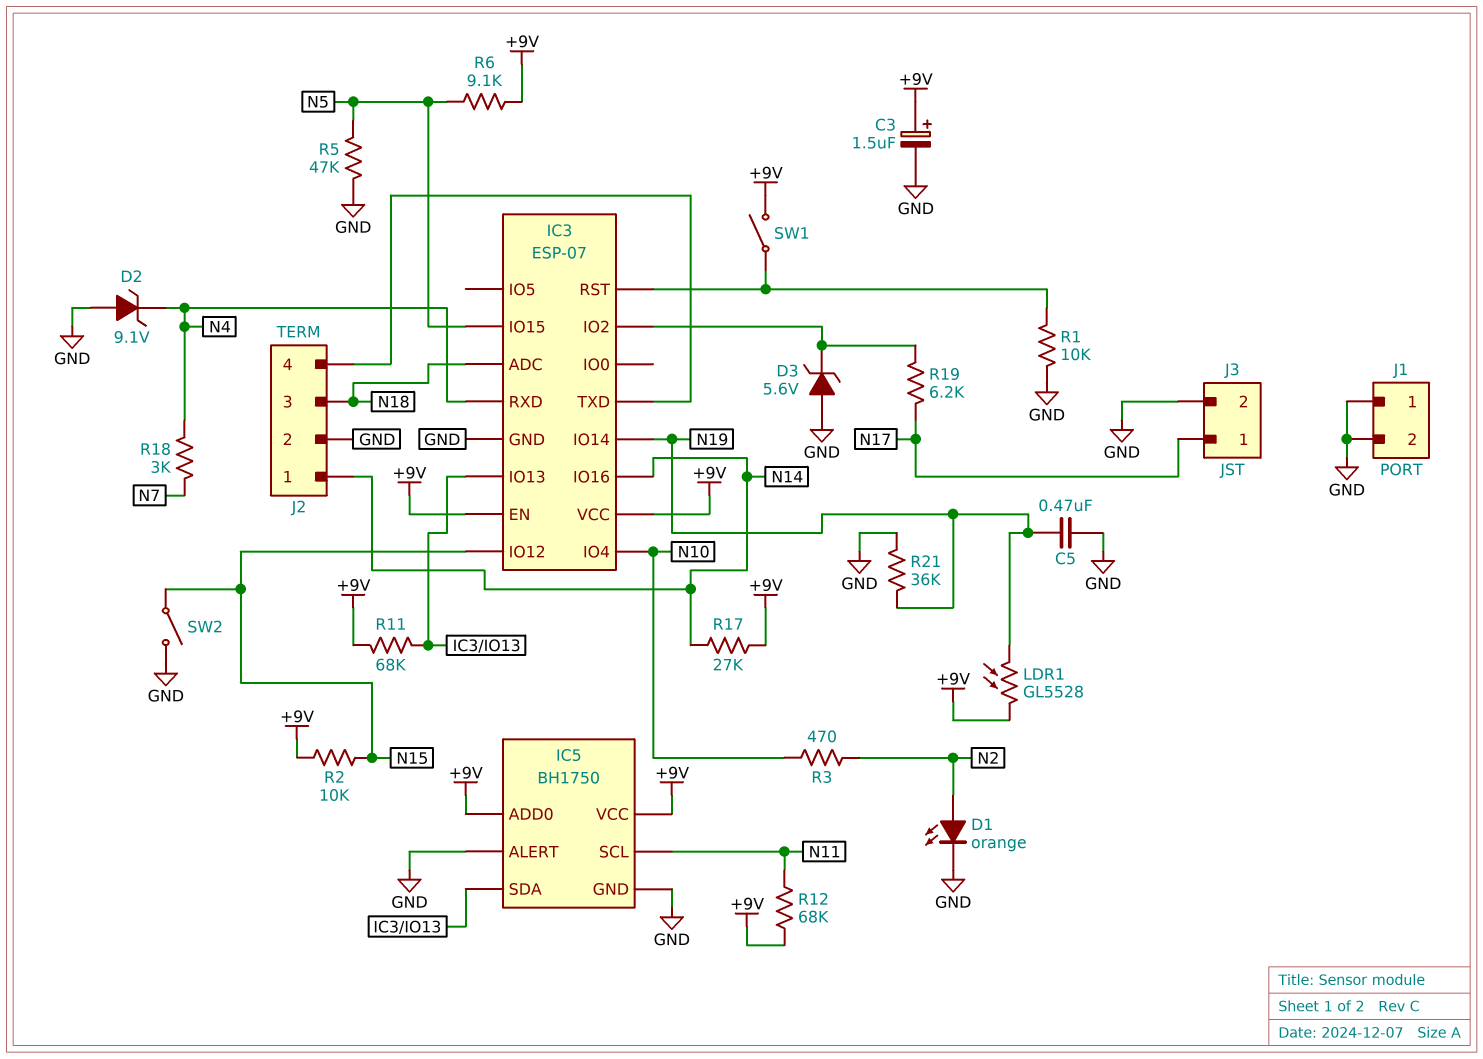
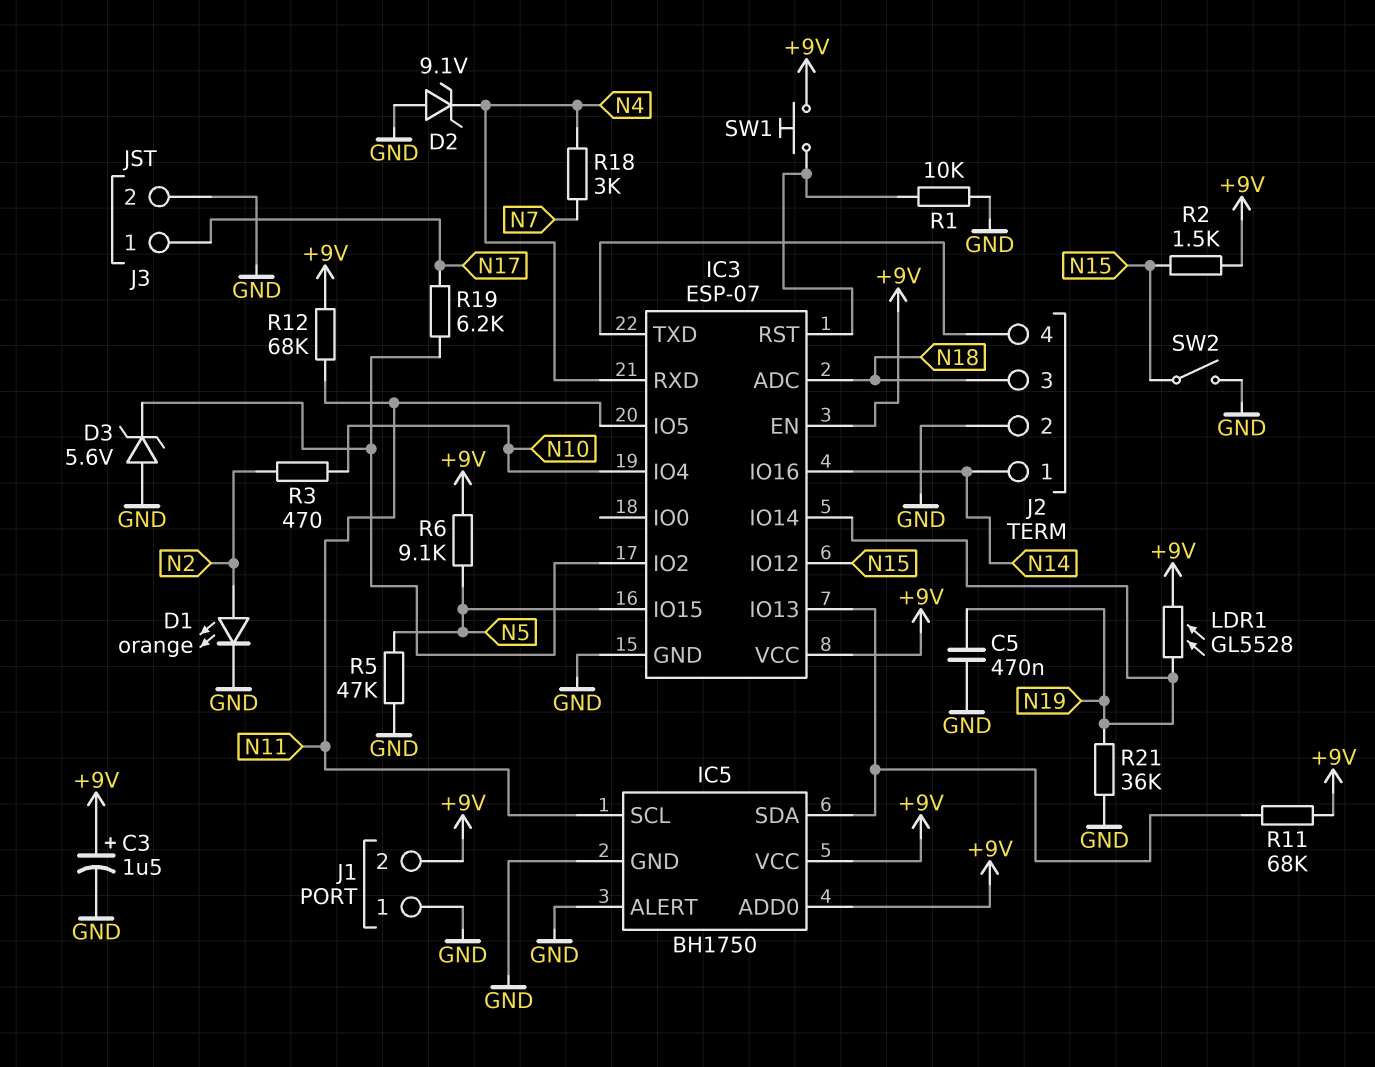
IC3 pin IO5: none -> N11
J1 pin 2: GND -> +9V
R2: 10k (+9V, N15) -> 1.5k (+9V, N15)
R17: 27k (+9V, N14) -> none
SW1: switch (+9V, IC3/RST) -> button (+9V, IC3/RST)

